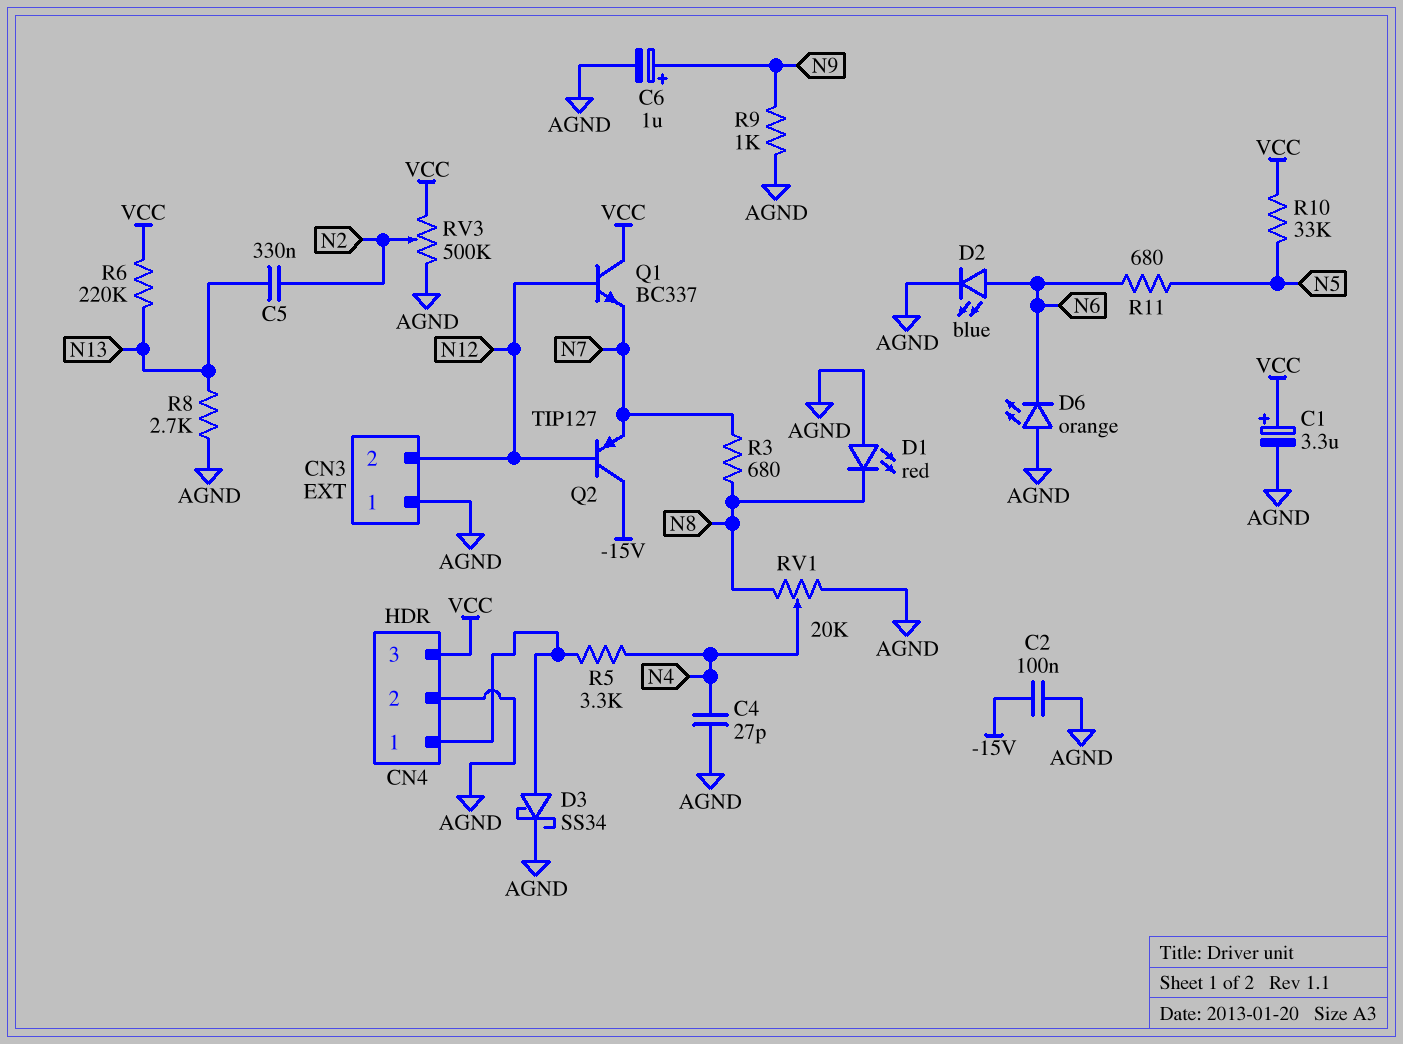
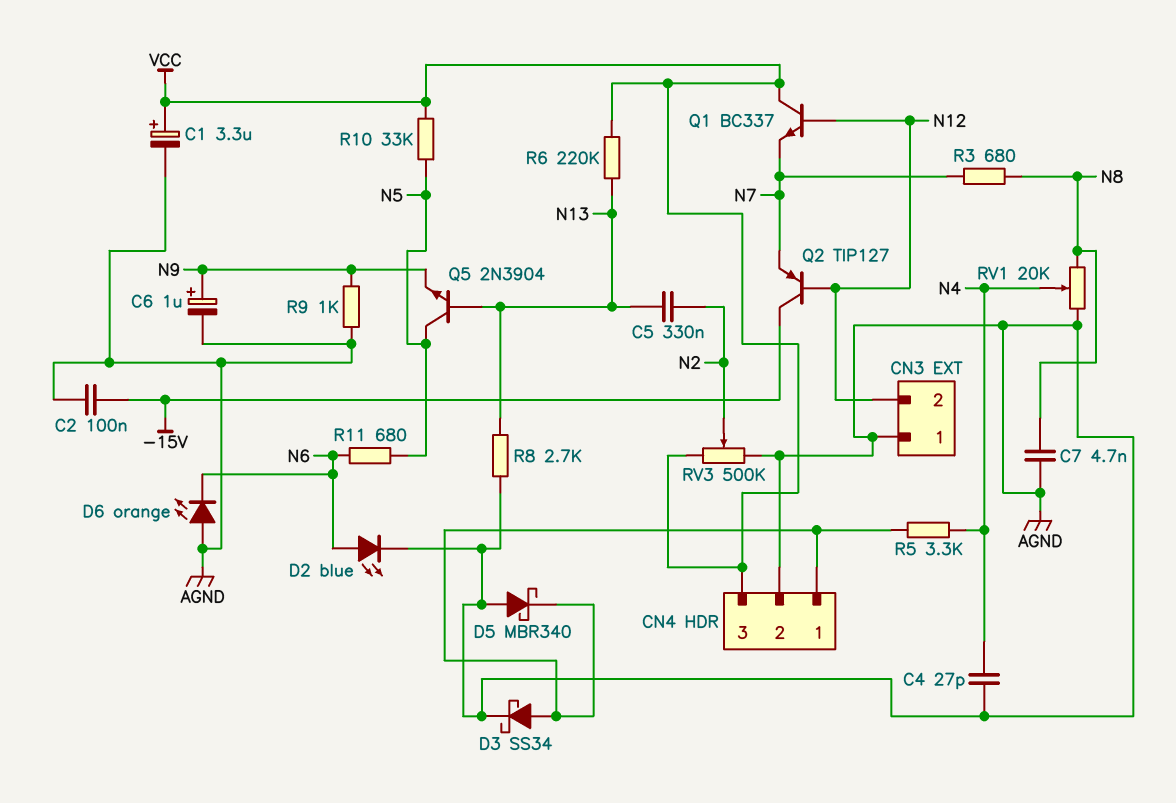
C7: none -> 4.7nF (AGND, N8)
D1: LED red (A AGND, K N8) -> none
D5: none -> schottky MBR340 (A AGND, K CN4/1)
Q5: none -> NPN 2N3904 (B N13, C N5, E N9)

